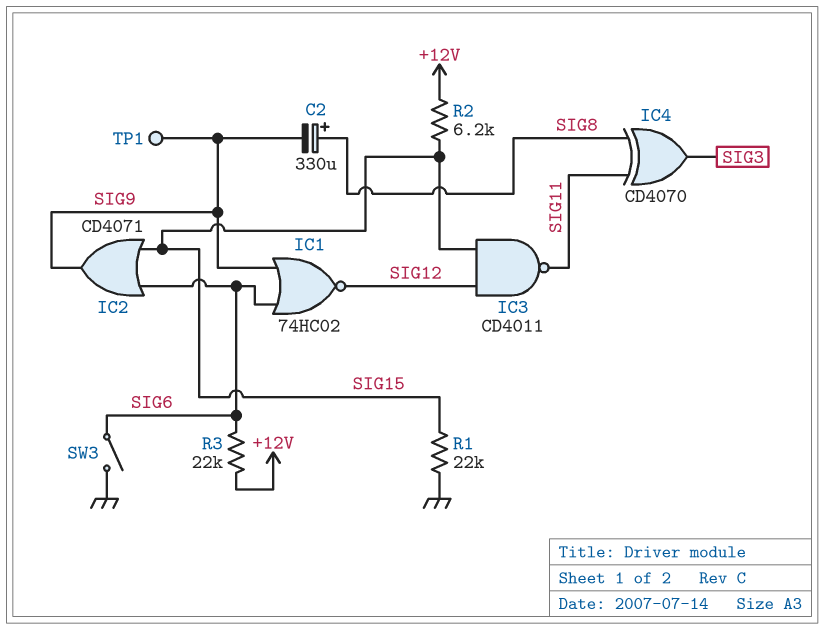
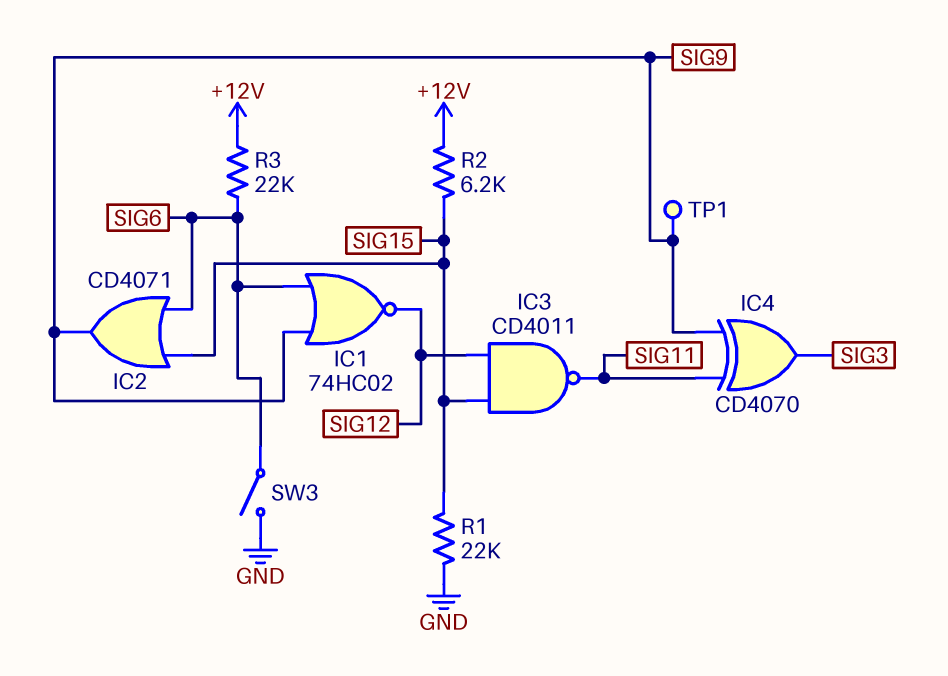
C2: 330uF (plus SIG8, minus SIG9) -> none
IC4: XOR CD4070 (in SIG8, in SIG11, out SIG3) -> XOR CD4070 (in SIG9, in SIG11, out SIG3)

